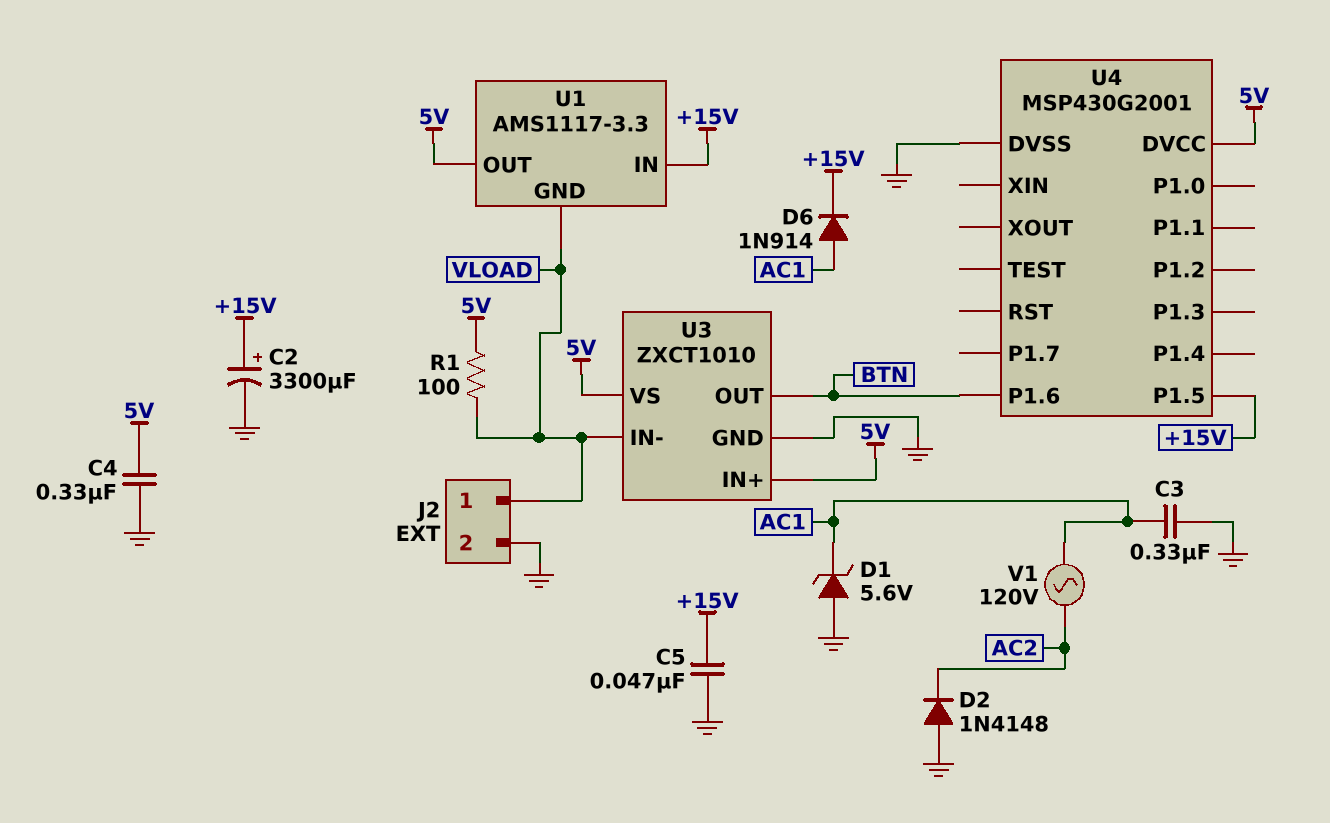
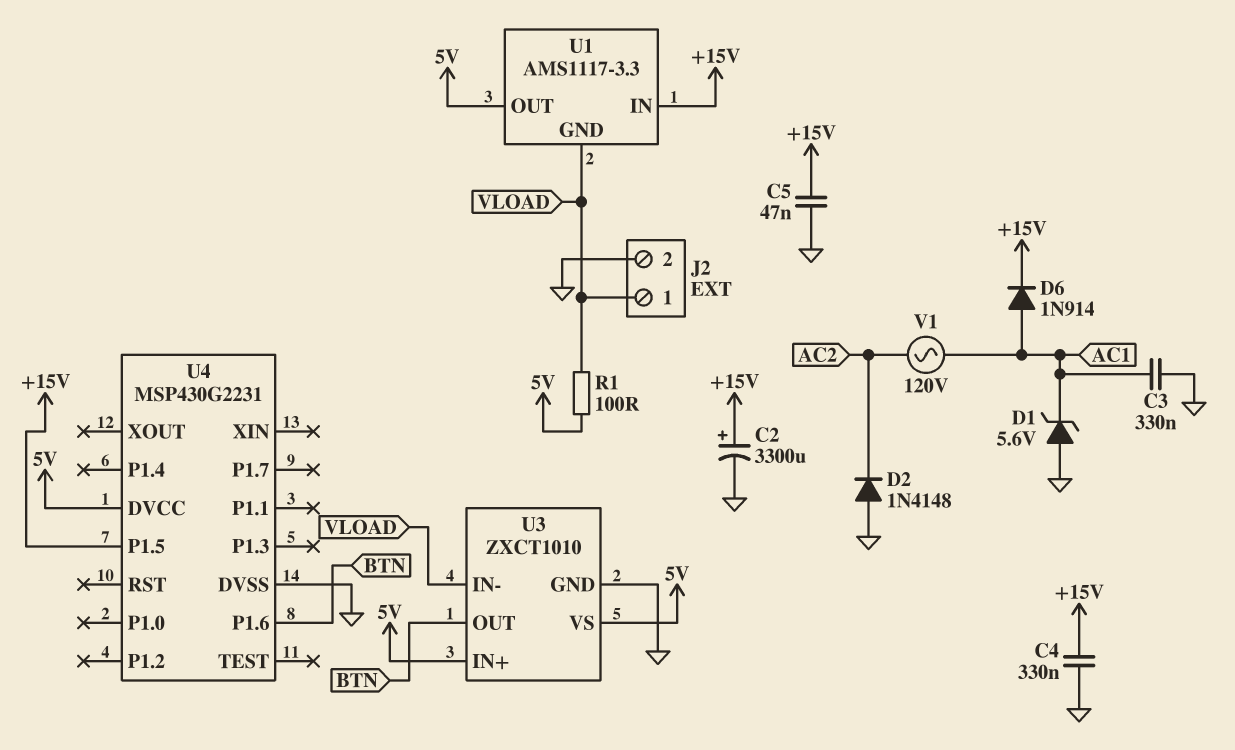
C4: 330nF (5V, GND) -> 330nF (+15V, GND)
U4: MSP430G2001 -> MSP430G2231

